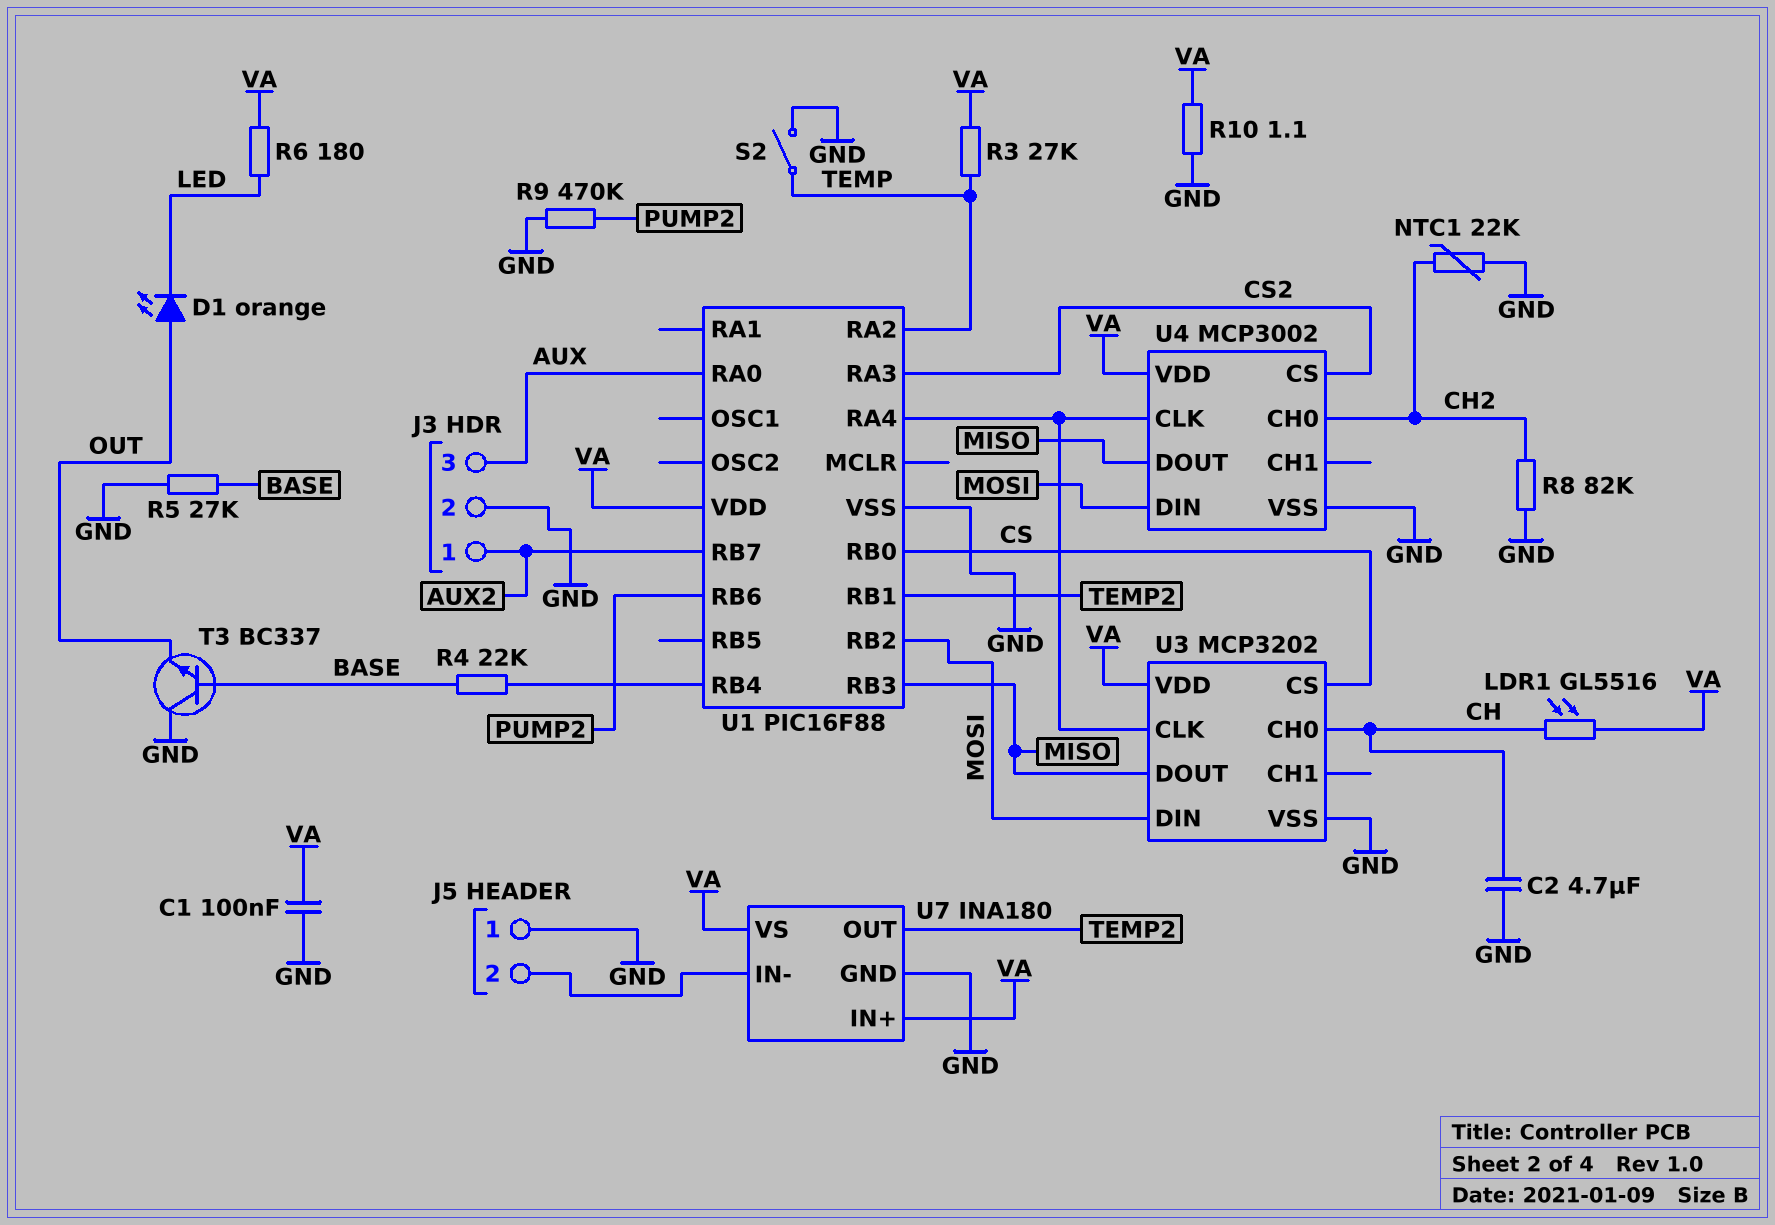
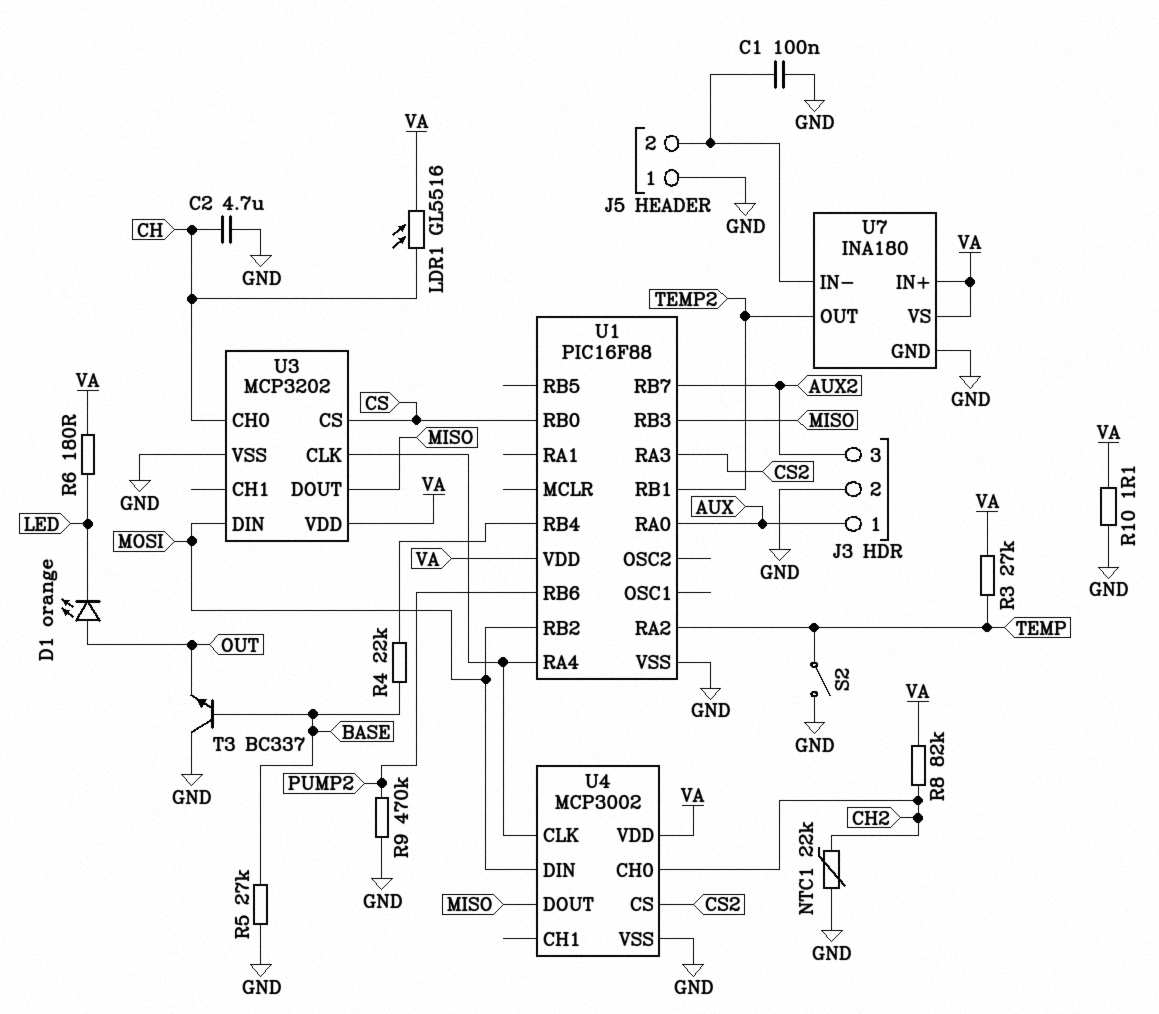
C1: 100nF (GND, VA) -> 100nF (GND, J5/2)
J3 pin 1: AUX2 -> AUX
J3 pin 3: AUX -> AUX2
R8: 82k (CH2, GND) -> 82k (CH2, VA)

